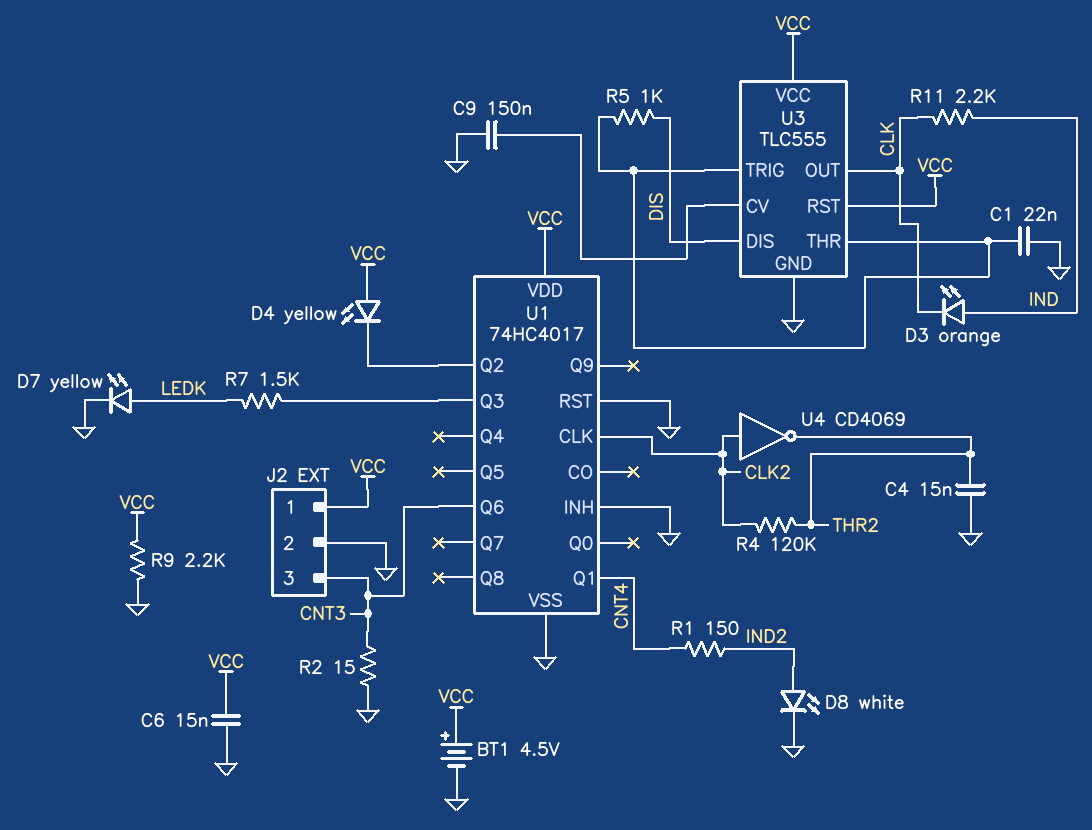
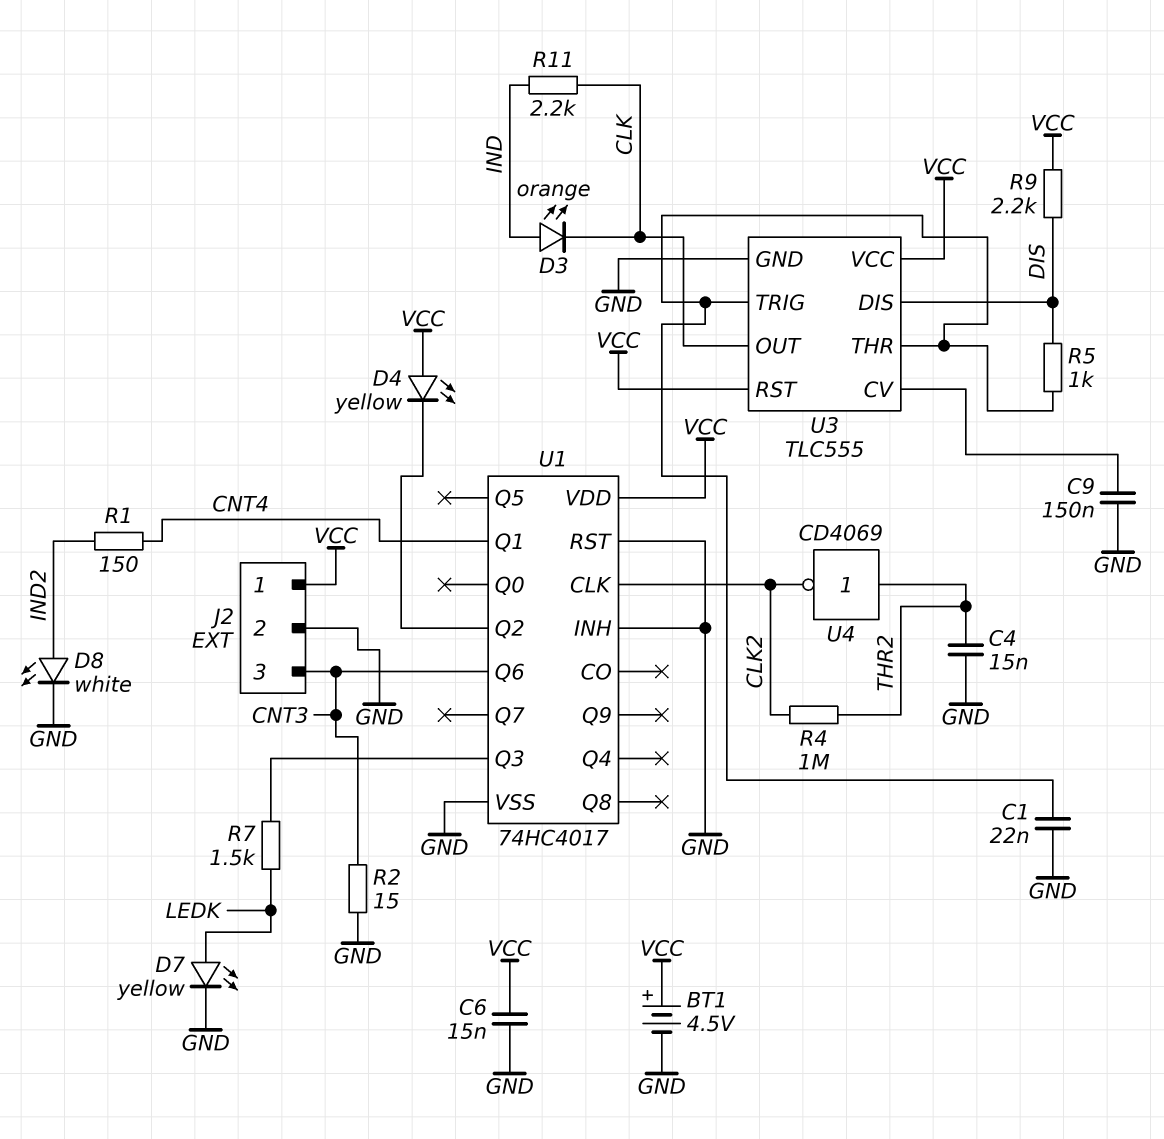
R4: 120k (CLK2, THR2) -> 1M (CLK2, THR2)
R9: 2.2k (GND, VCC) -> 2.2k (DIS, VCC)
U4: NOT CD4069 (in CLK2, out THR2) -> NOT CD4069 (in THR2, out CLK2)

